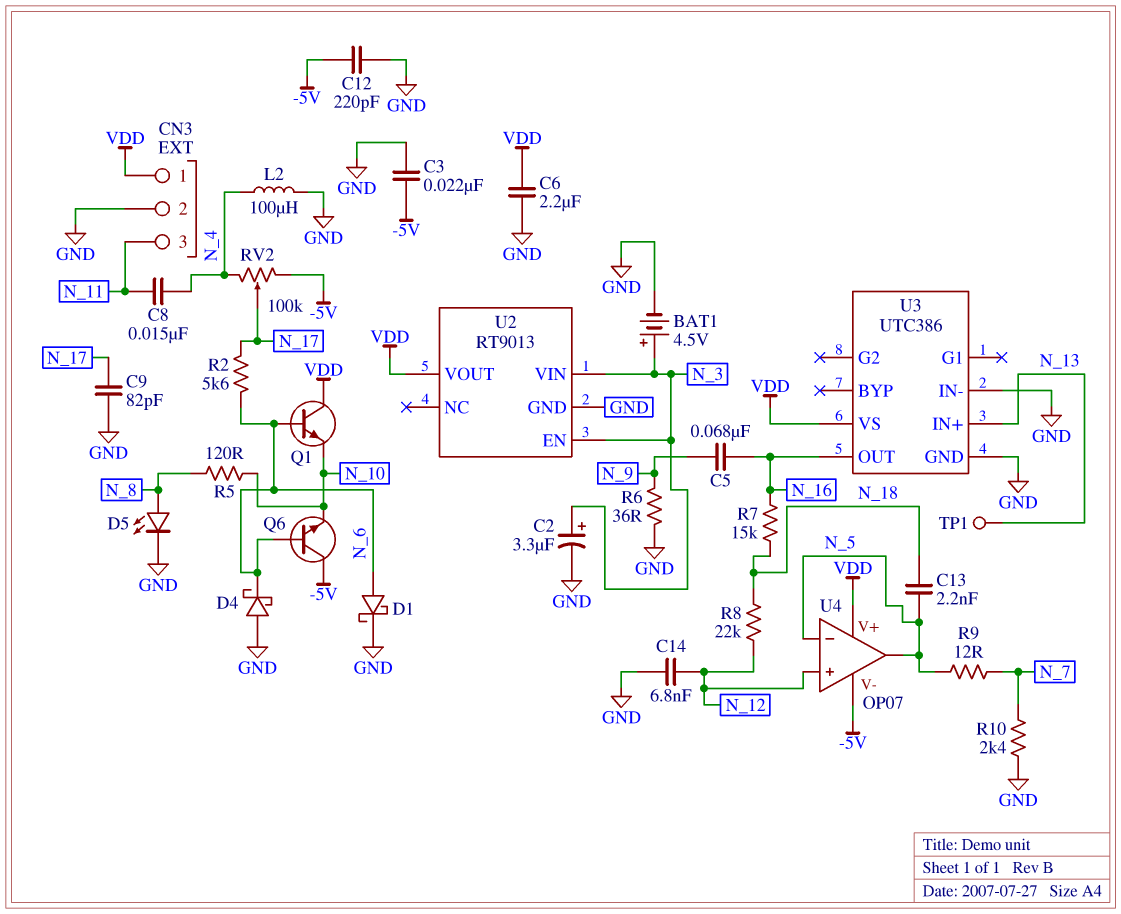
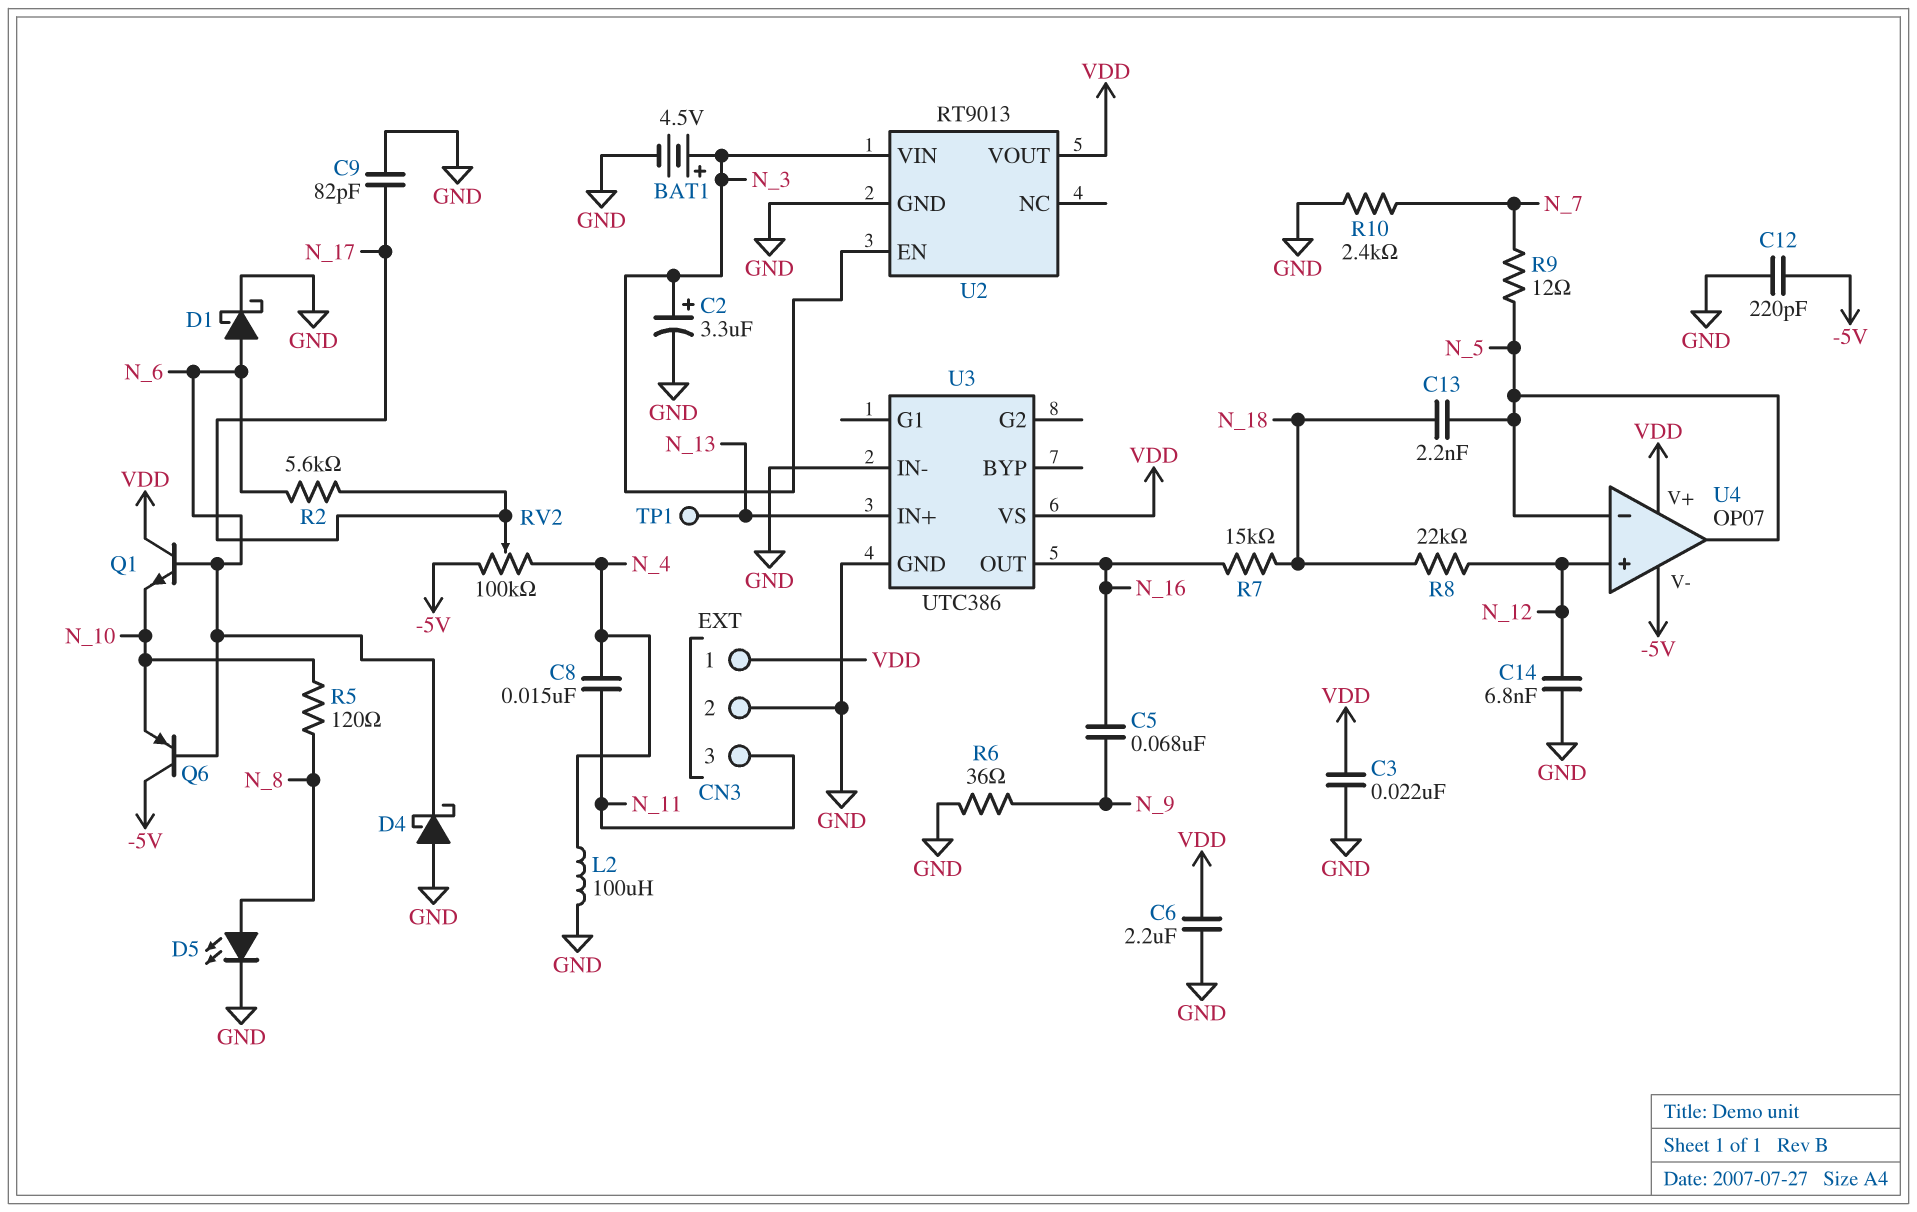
C3: 22nF (-5V, GND) -> 22nF (GND, VDD)
Q6: NPN (B N_6, C -5V, E N_10) -> PNP (B N_6, C -5V, E N_10)

